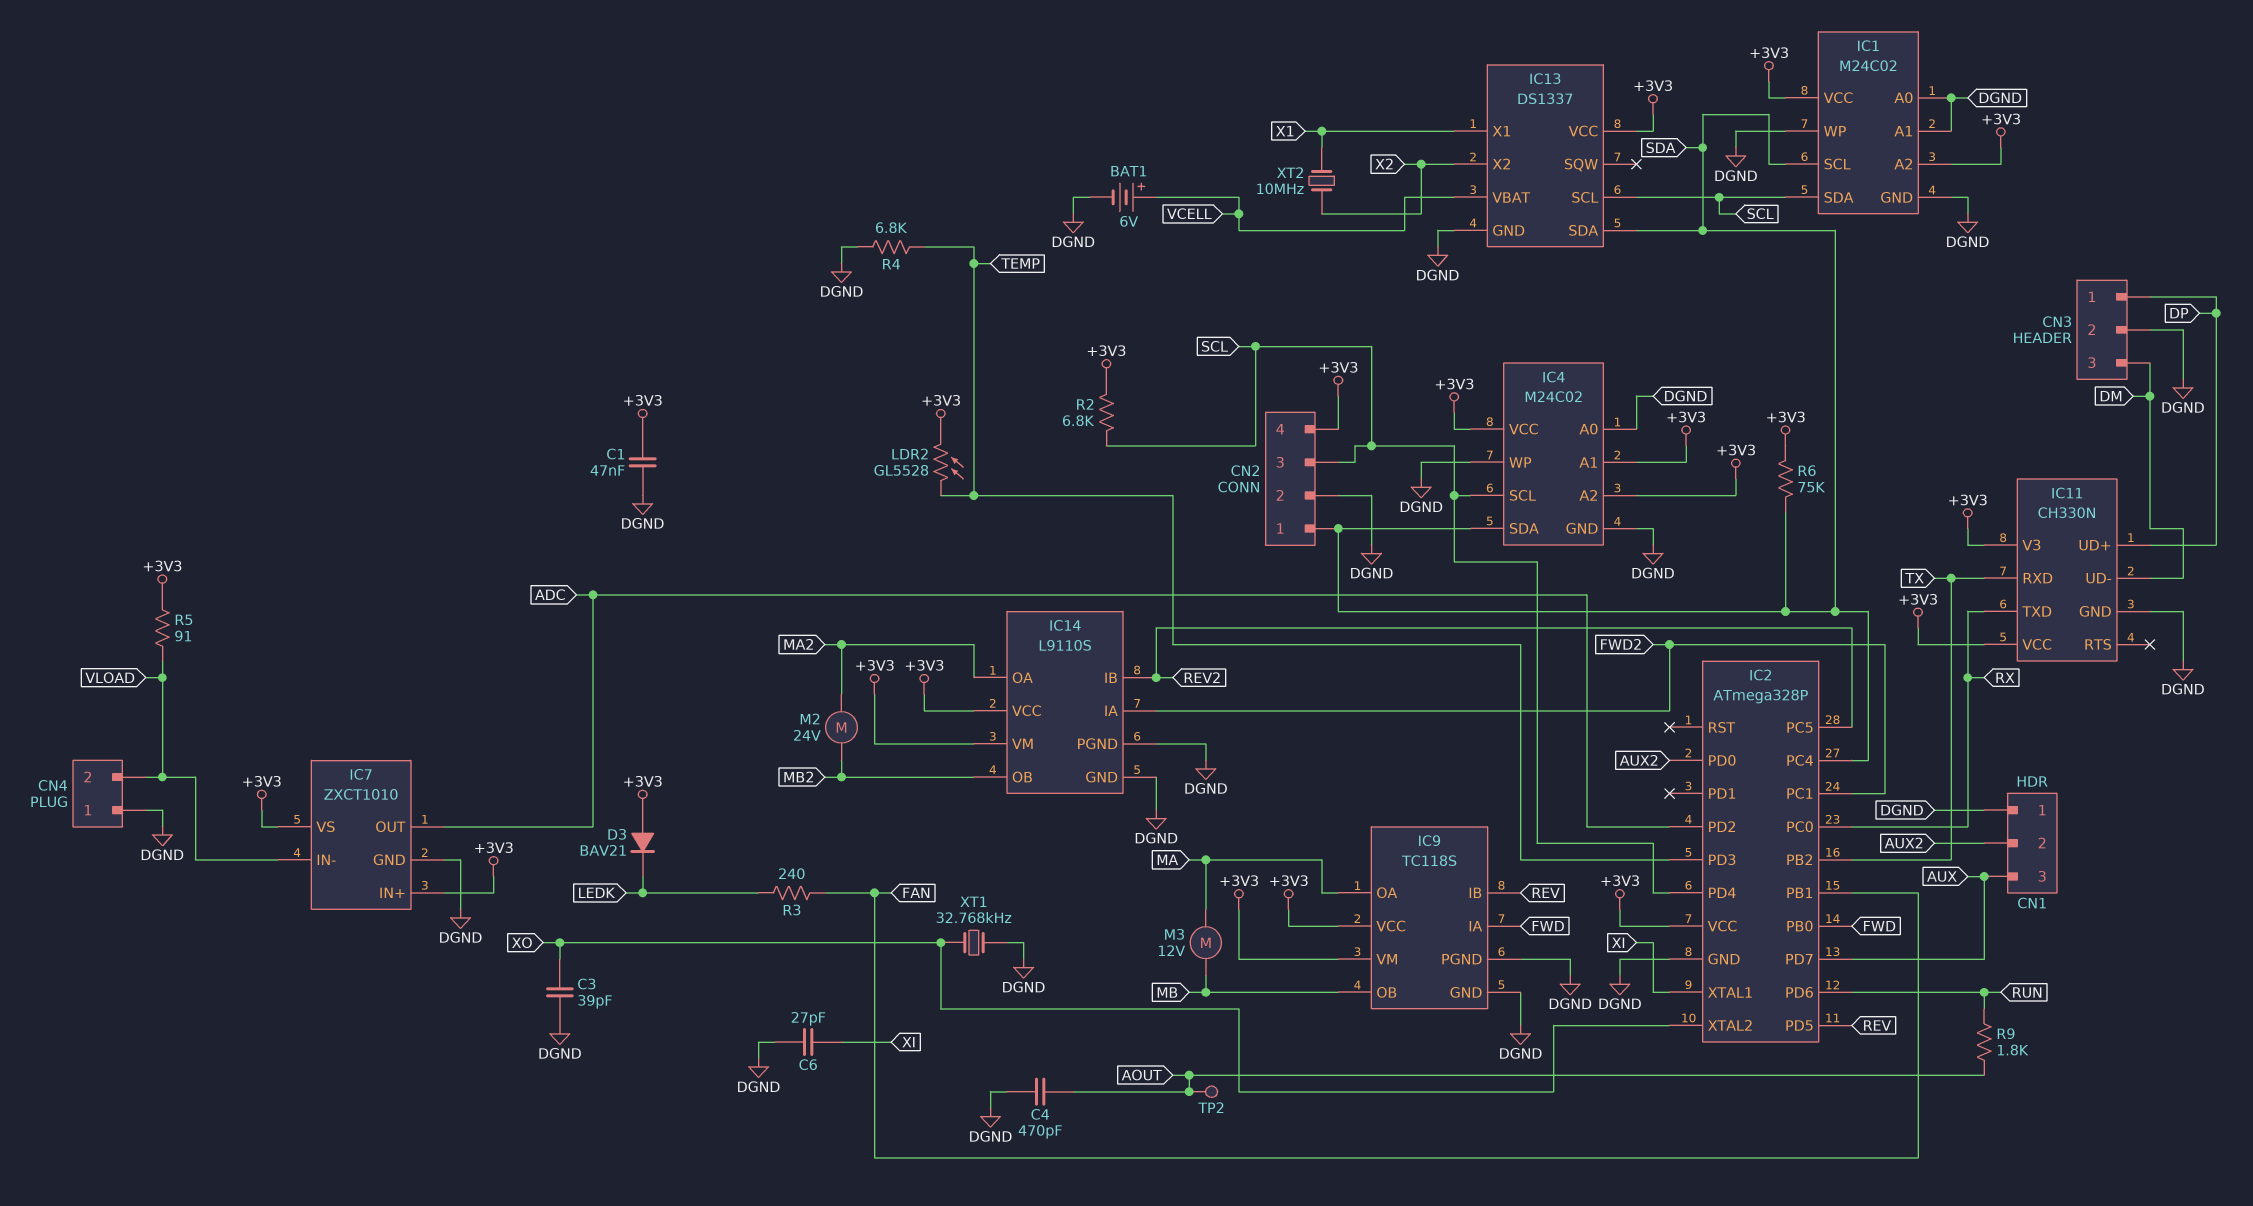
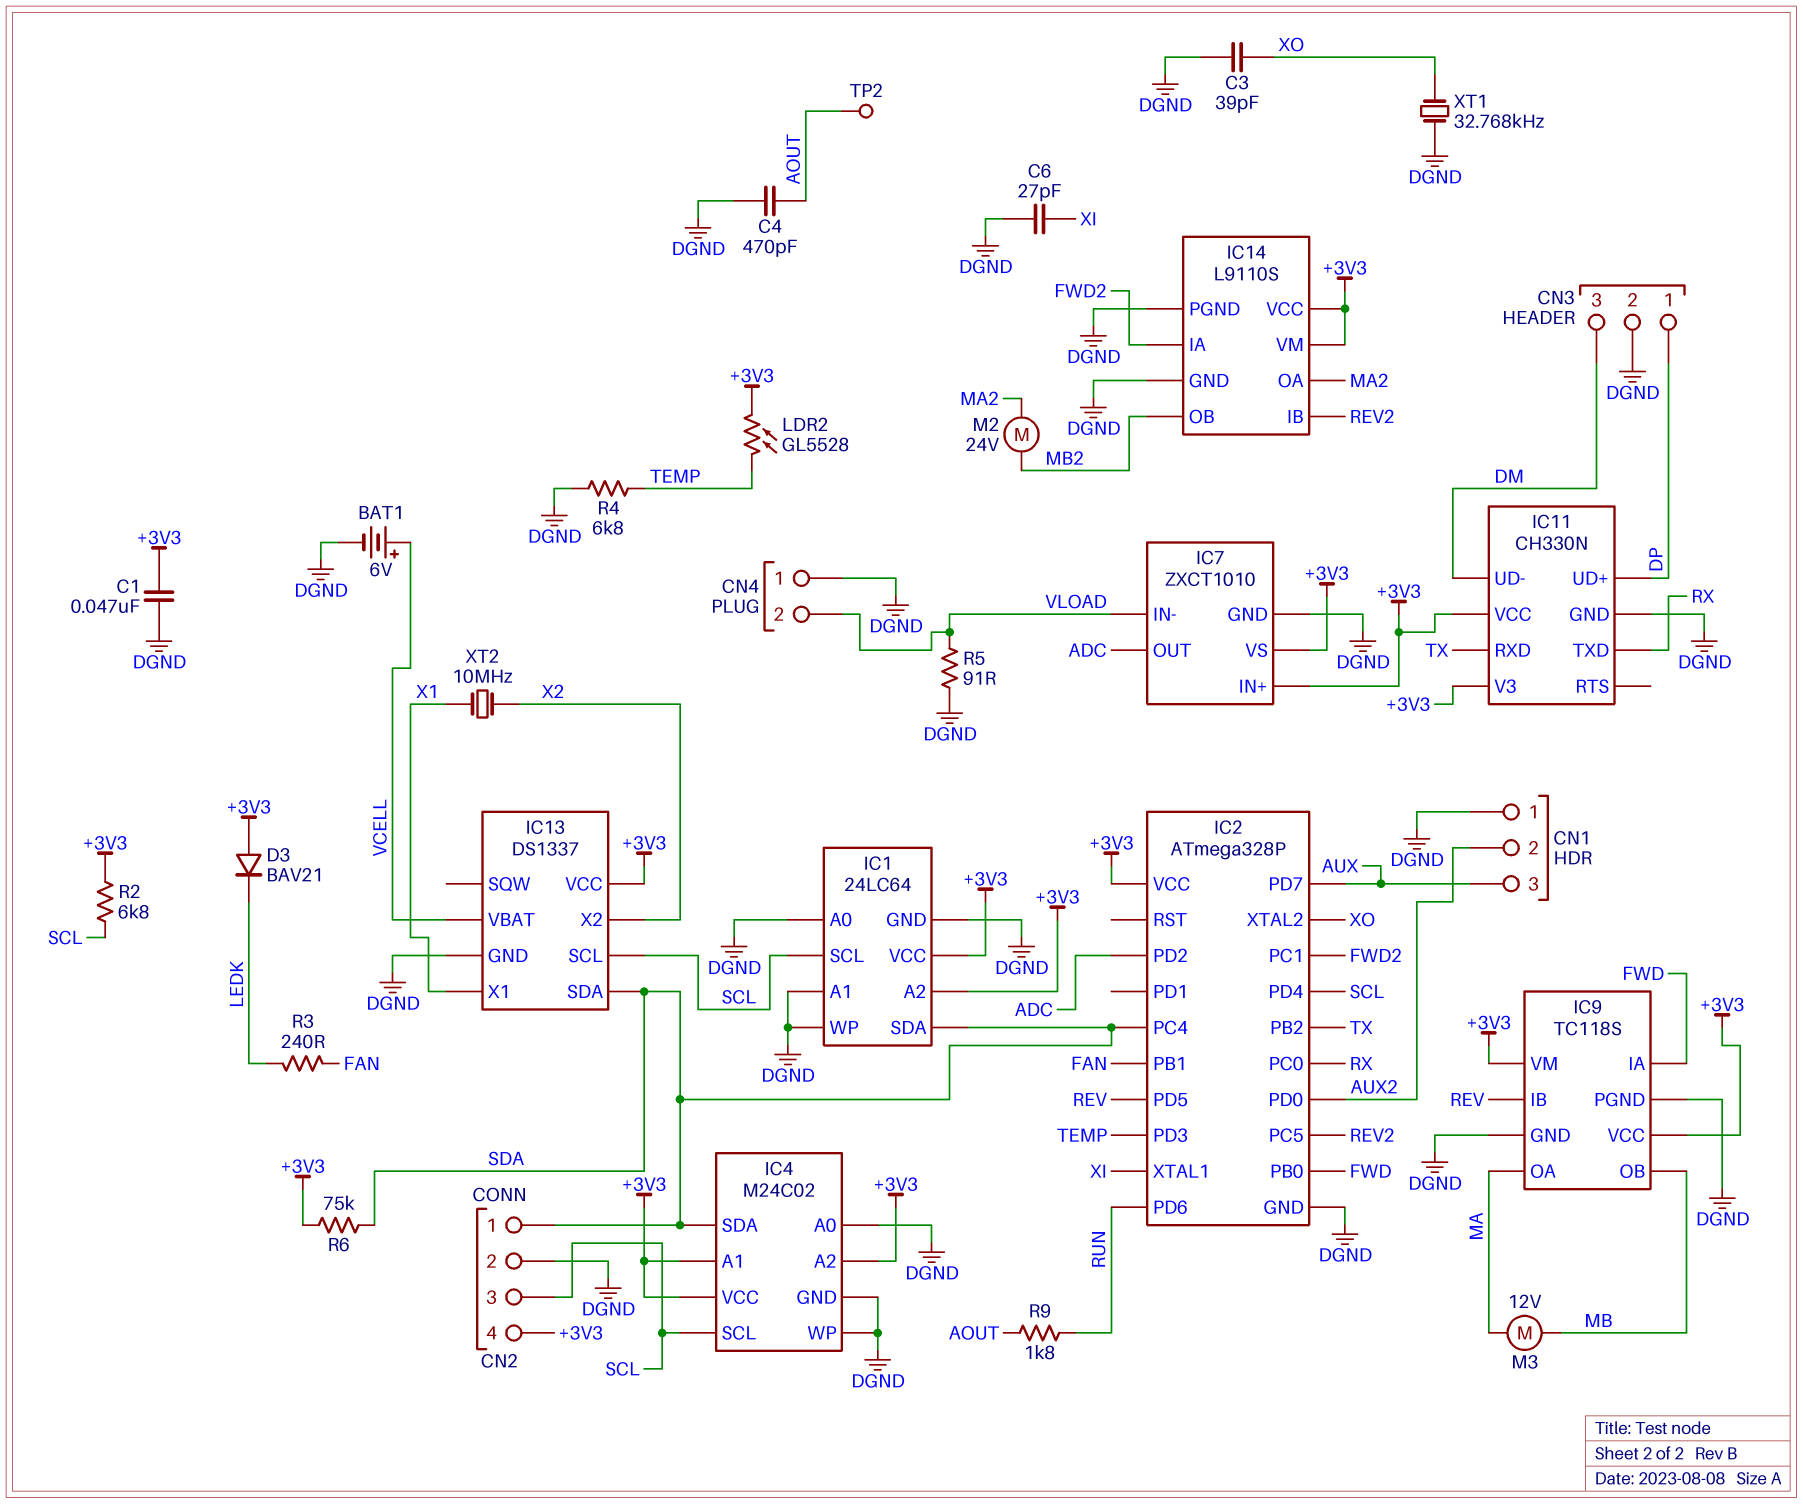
IC1: M24C02 -> 24LC64
IC1 pin SCL: SDA -> SCL
IC1 pin SDA: SCL -> SDA
R5: 91 (+3V3, VLOAD) -> 91 (DGND, VLOAD)

